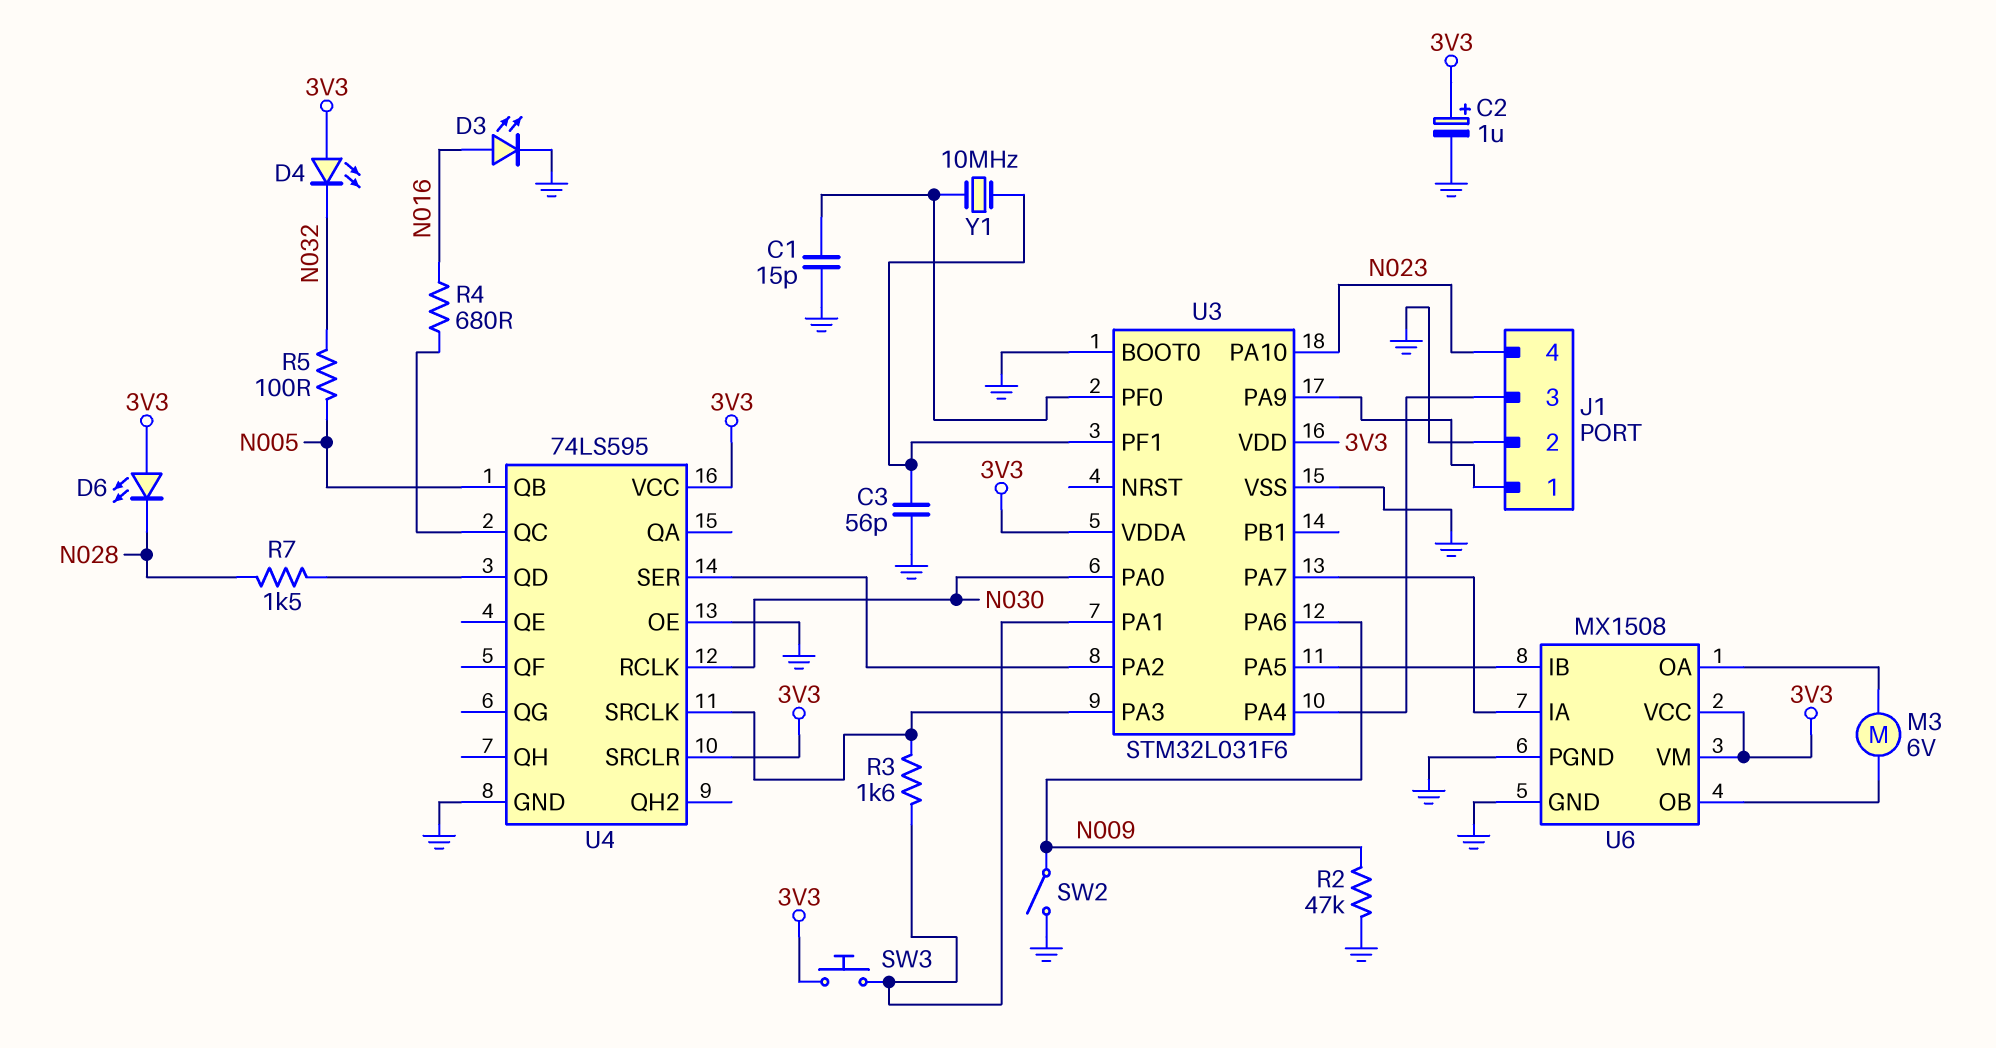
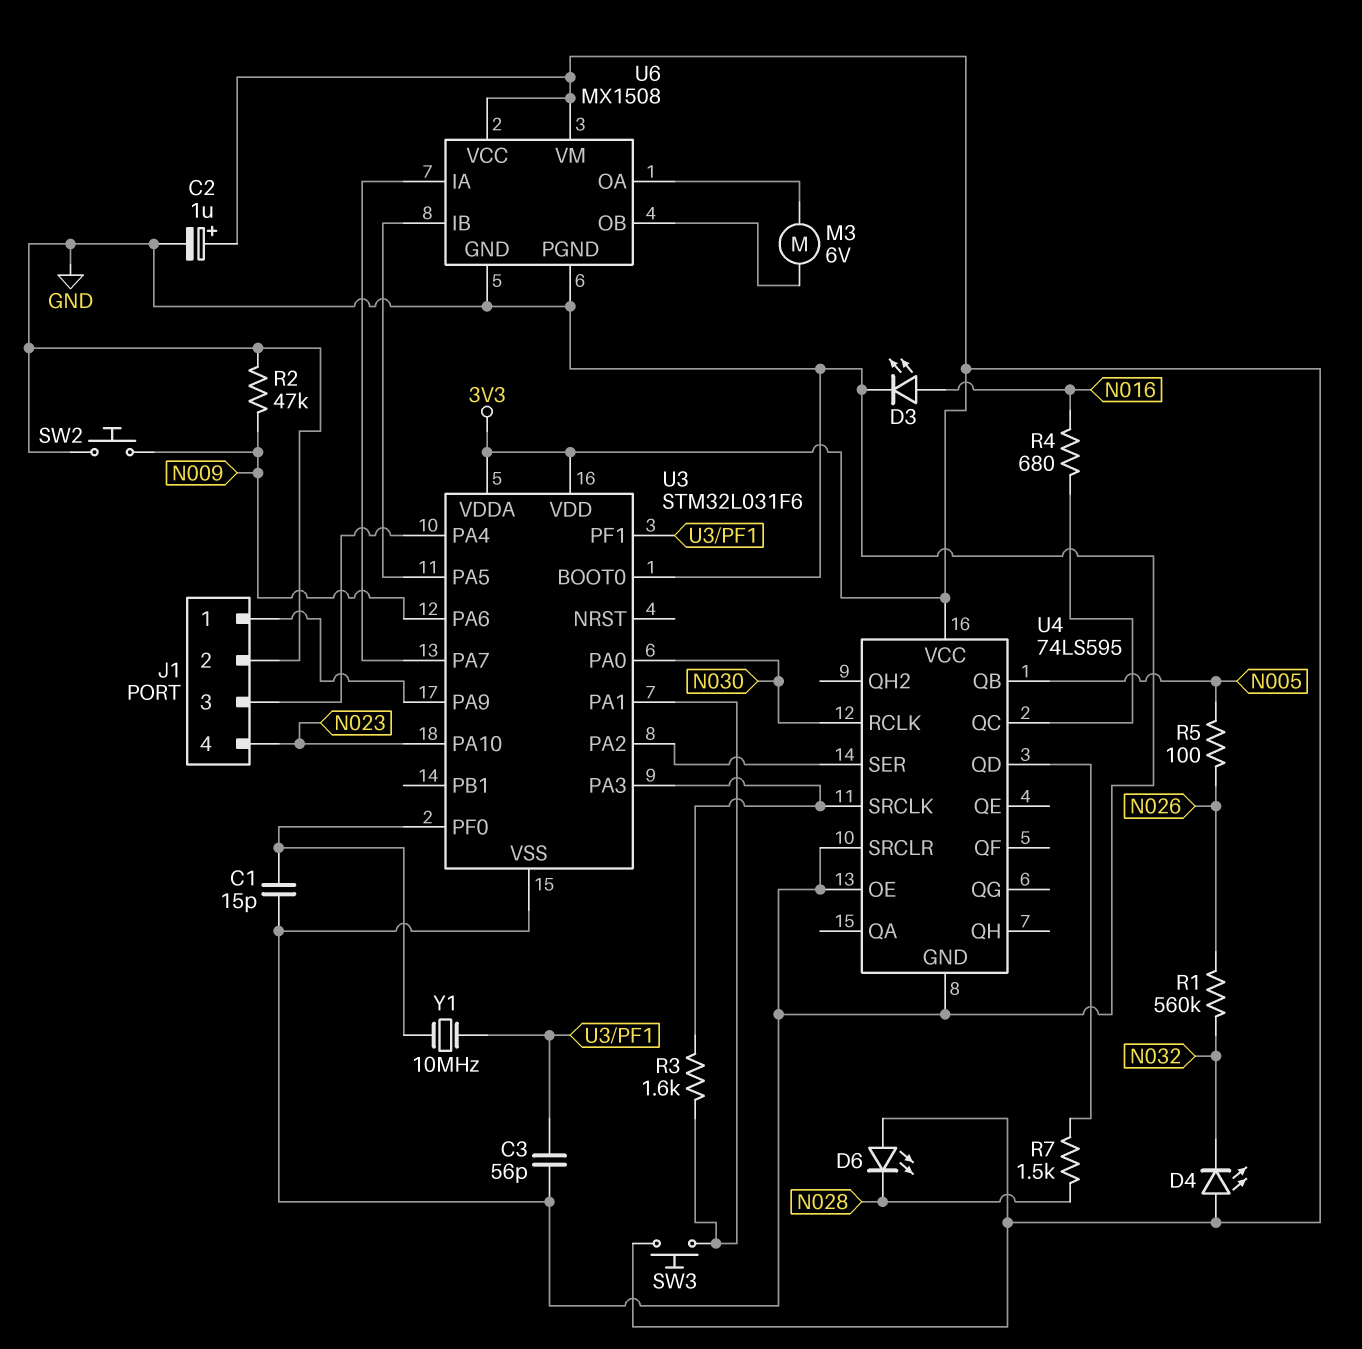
R1: none -> 560k (N026, N032)
R5: 100 (N005, N032) -> 100 (N005, N026)
SW2: switch (GND, N009) -> button (GND, N009)
U4 pin SRCLR: 3V3 -> GND

